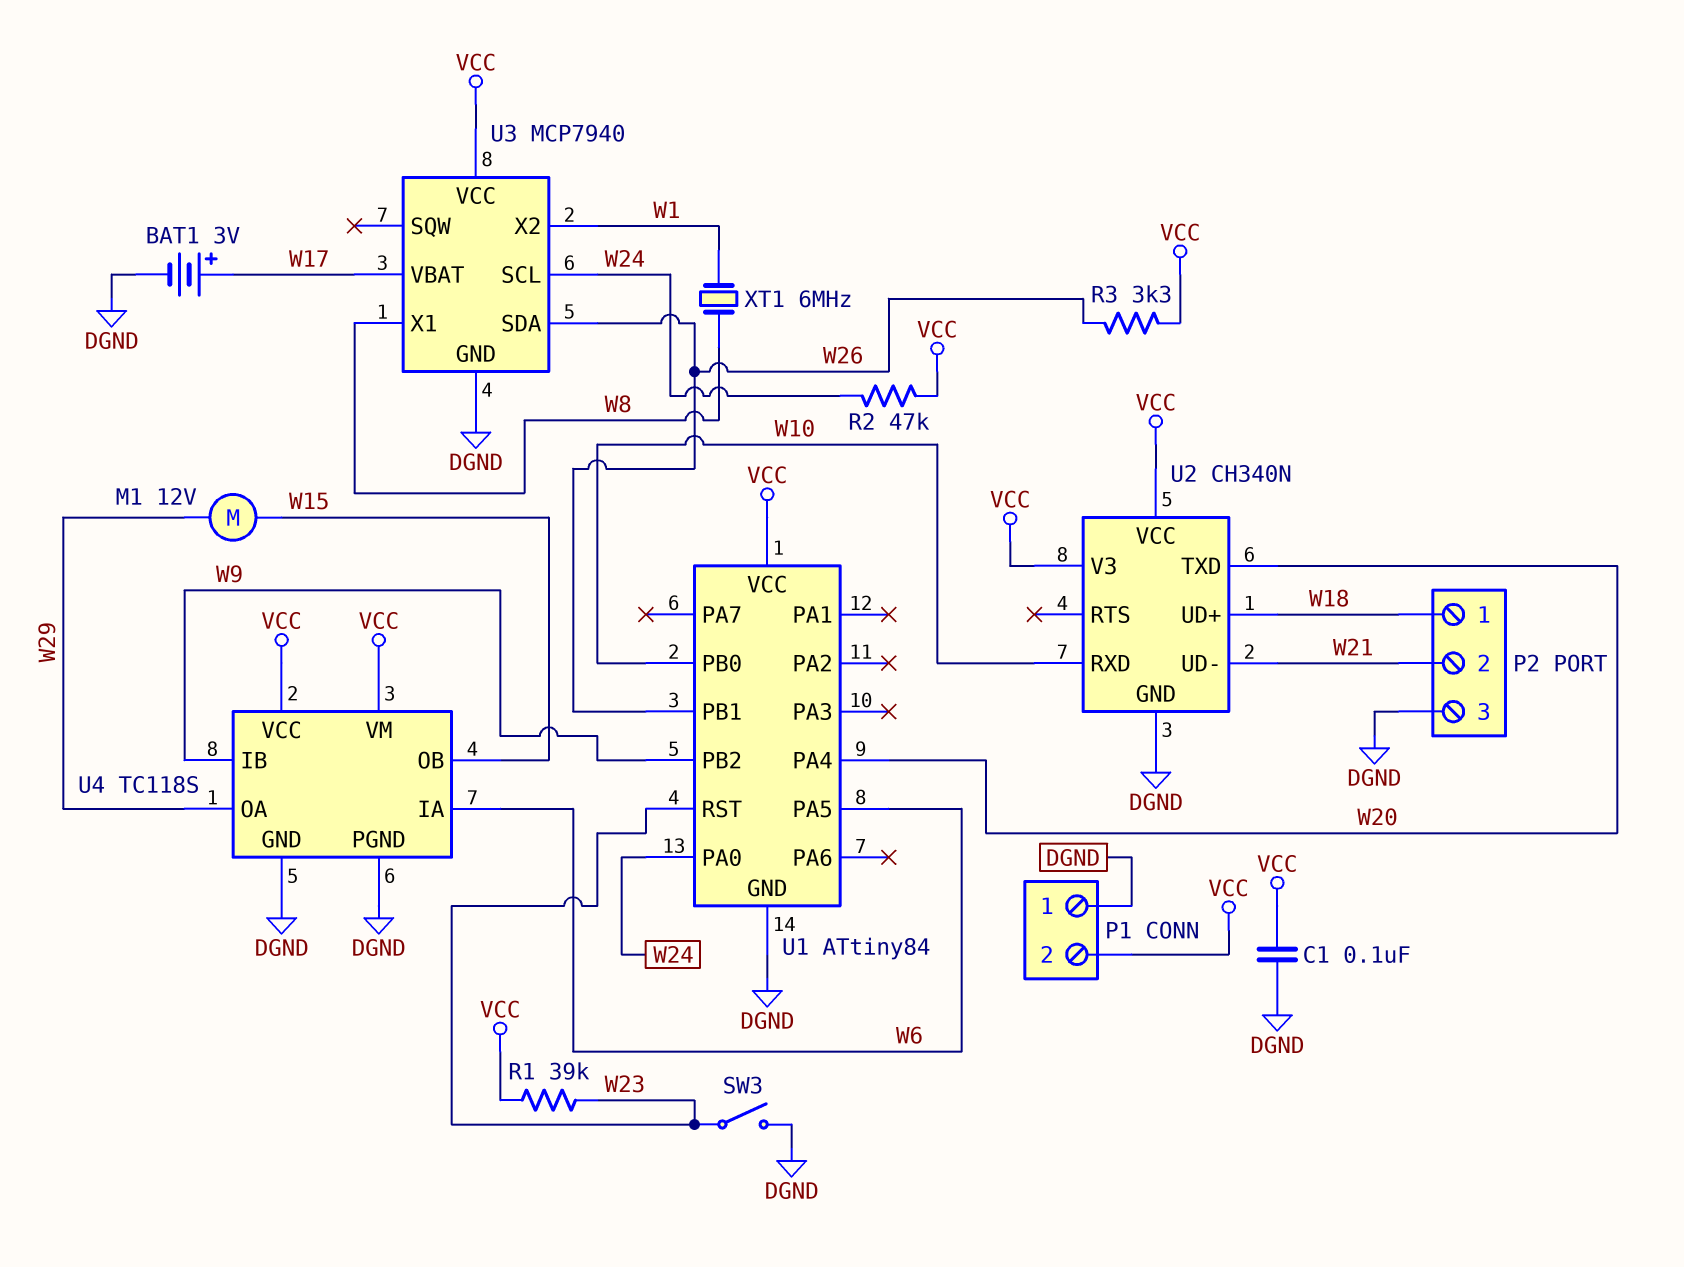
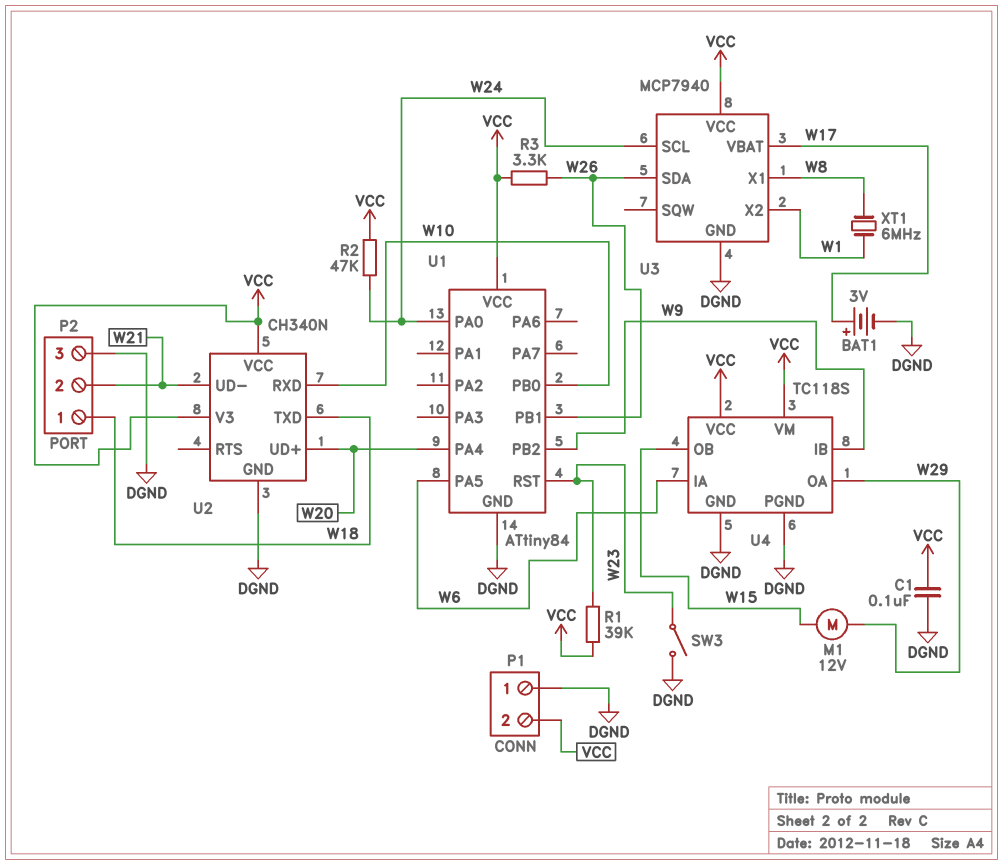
U2 pin TXD: W20 -> W18
U2 pin UD+: W18 -> W20

